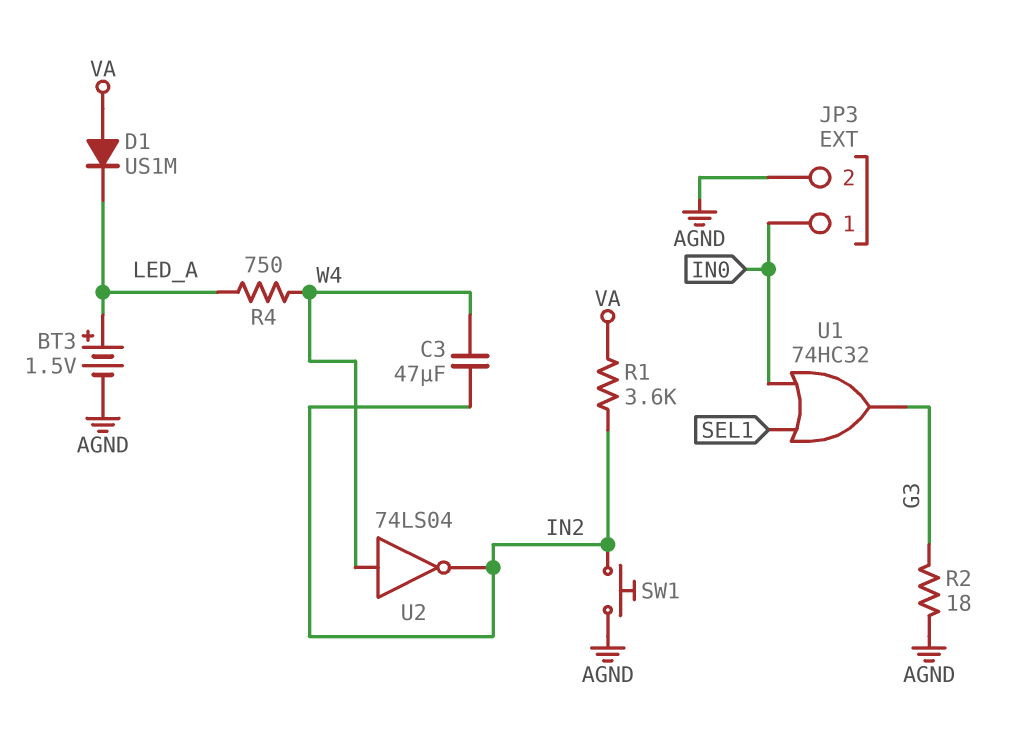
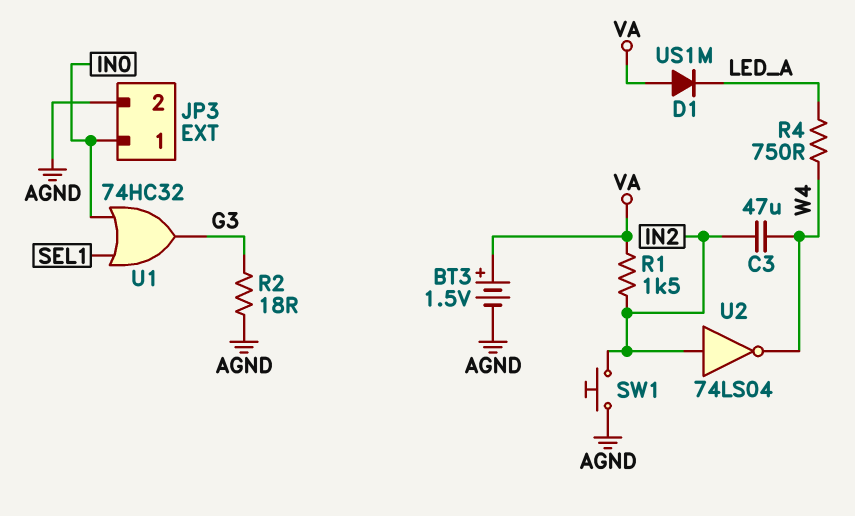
BT3: 1.5V (plus LED_A, minus AGND) -> 1.5V (plus VA, minus AGND)
R1: 3.6k (IN2, VA) -> 1.5k (IN2, VA)
U2: NOT 74LS04 (in W4, out IN2) -> NOT 74LS04 (in IN2, out W4)

